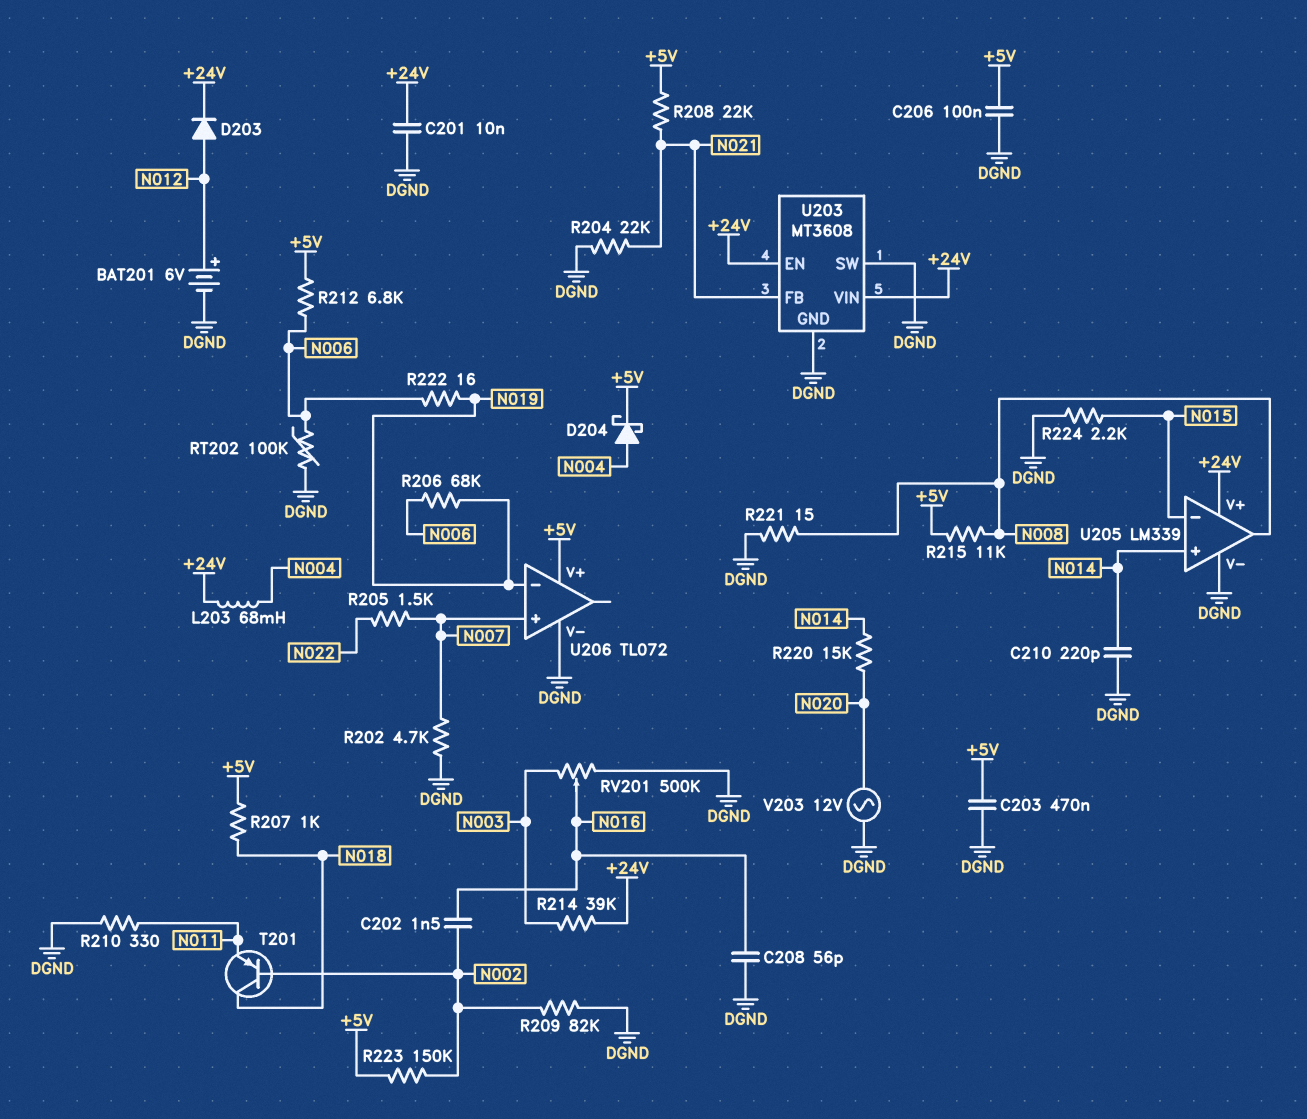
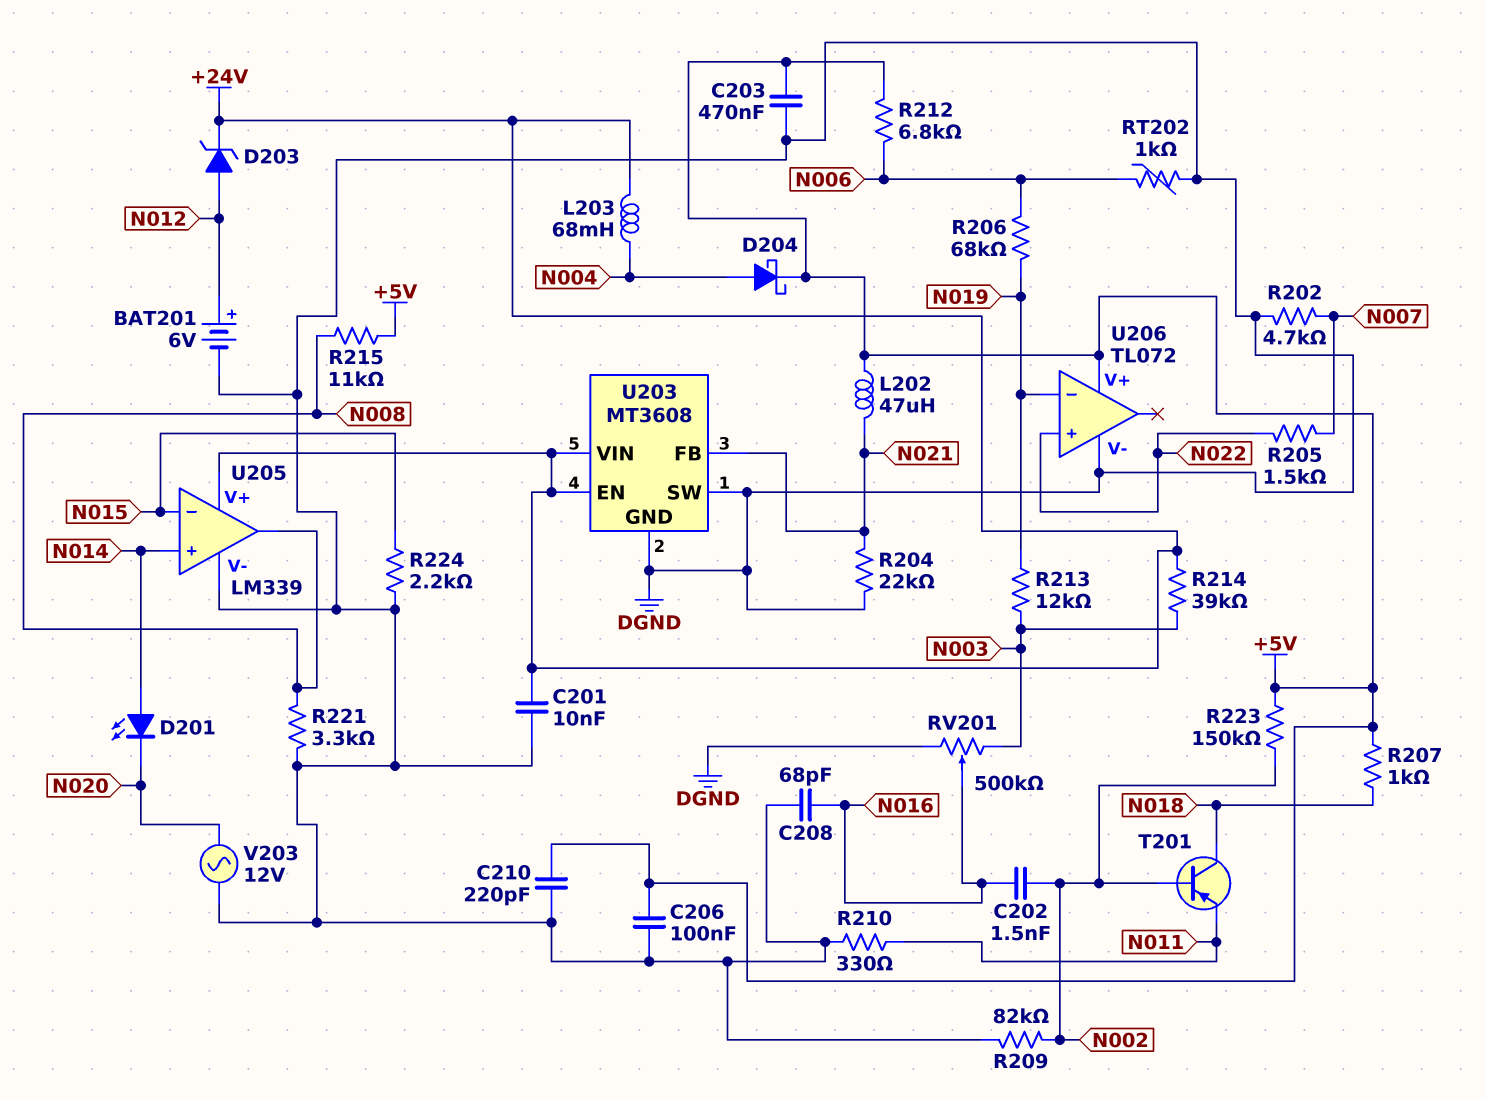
C208: 56pF (DGND, N016) -> 68pF (DGND, N016)
C210: 220pF (DGND, N014) -> 220pF (+5V, DGND)
D201: none -> LED (A N014, K N020)
D203: diode (A N012, K +24V) -> zener (A N012, K +24V)
L202: none -> 47uH (+5V, N021)
R208: 22k (+5V, N021) -> none
R213: none -> 12k (N003, N019)
R220: 15k (N014, N020) -> none
R221: 15 (DGND, N008) -> 3.3k (DGND, N008)
R222: 16 (N006, N019) -> none
RT202: 100k (DGND, N006) -> 1k (DGND, N006)
U206 pin in+: N007 -> N022

